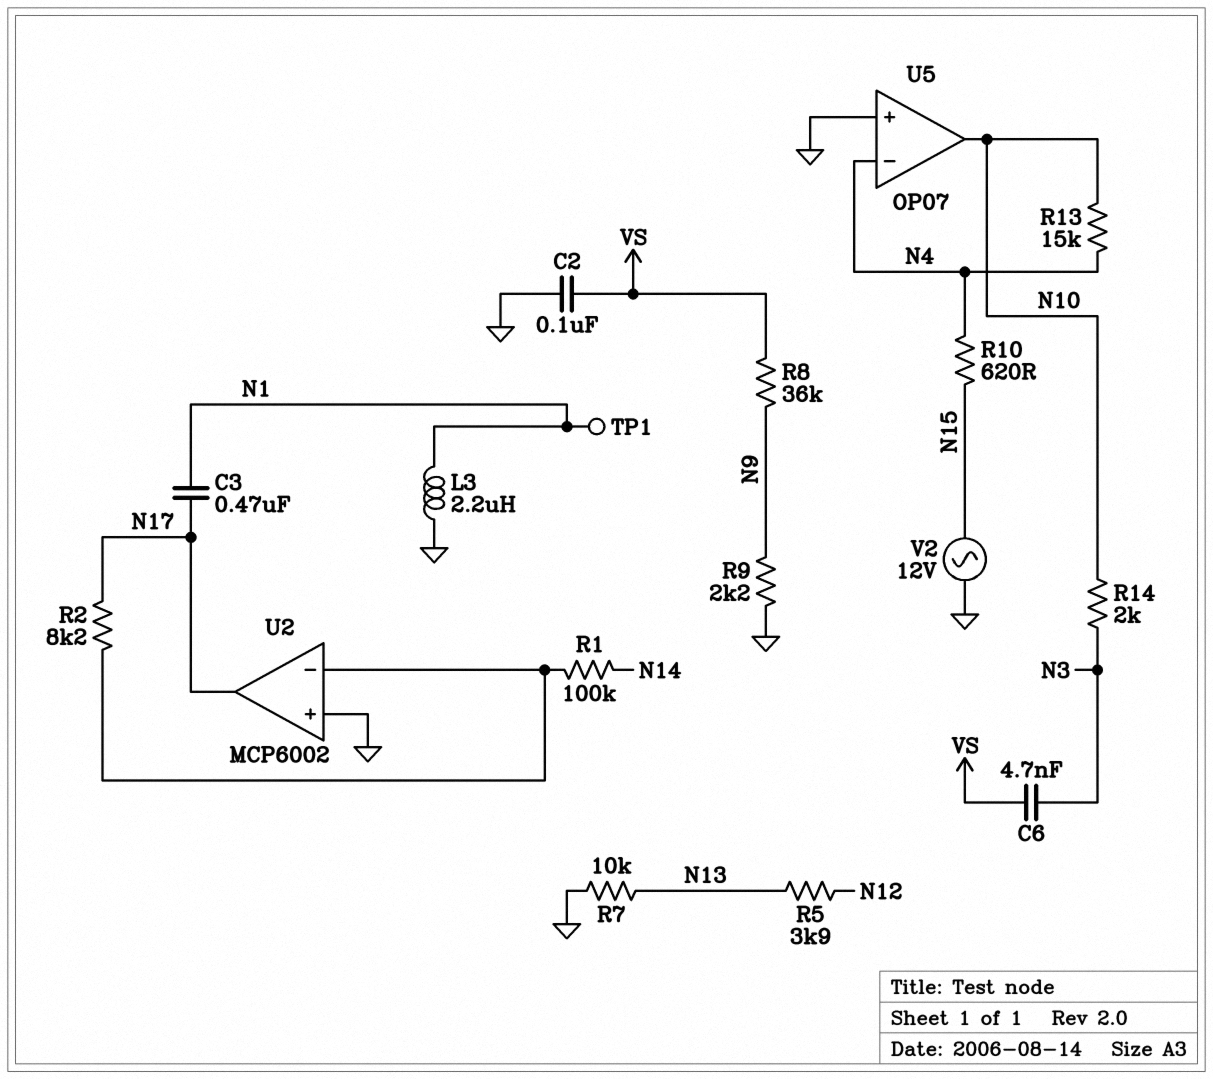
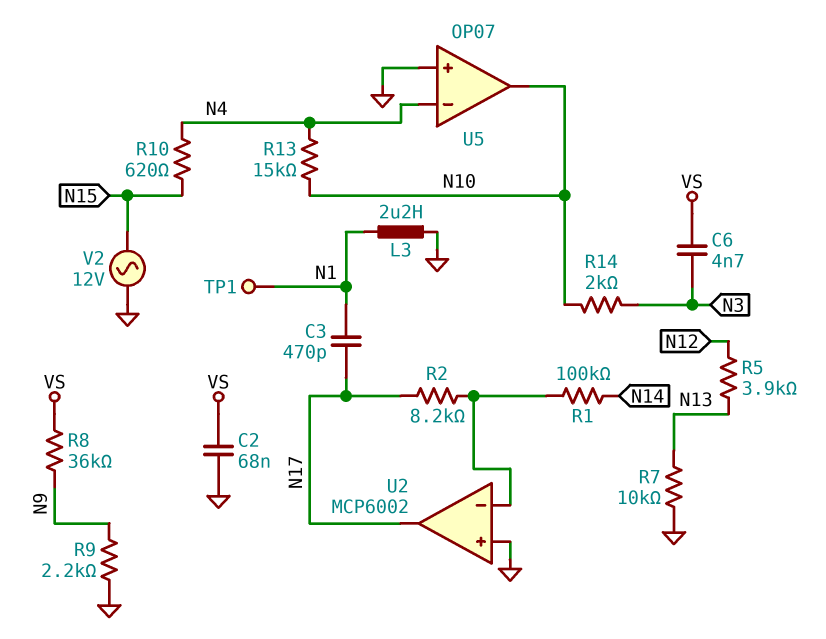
C2: 100nF (GND, VS) -> 68nF (GND, VS)
C3: 470nF (N1, N17) -> 470pF (N1, N17)

